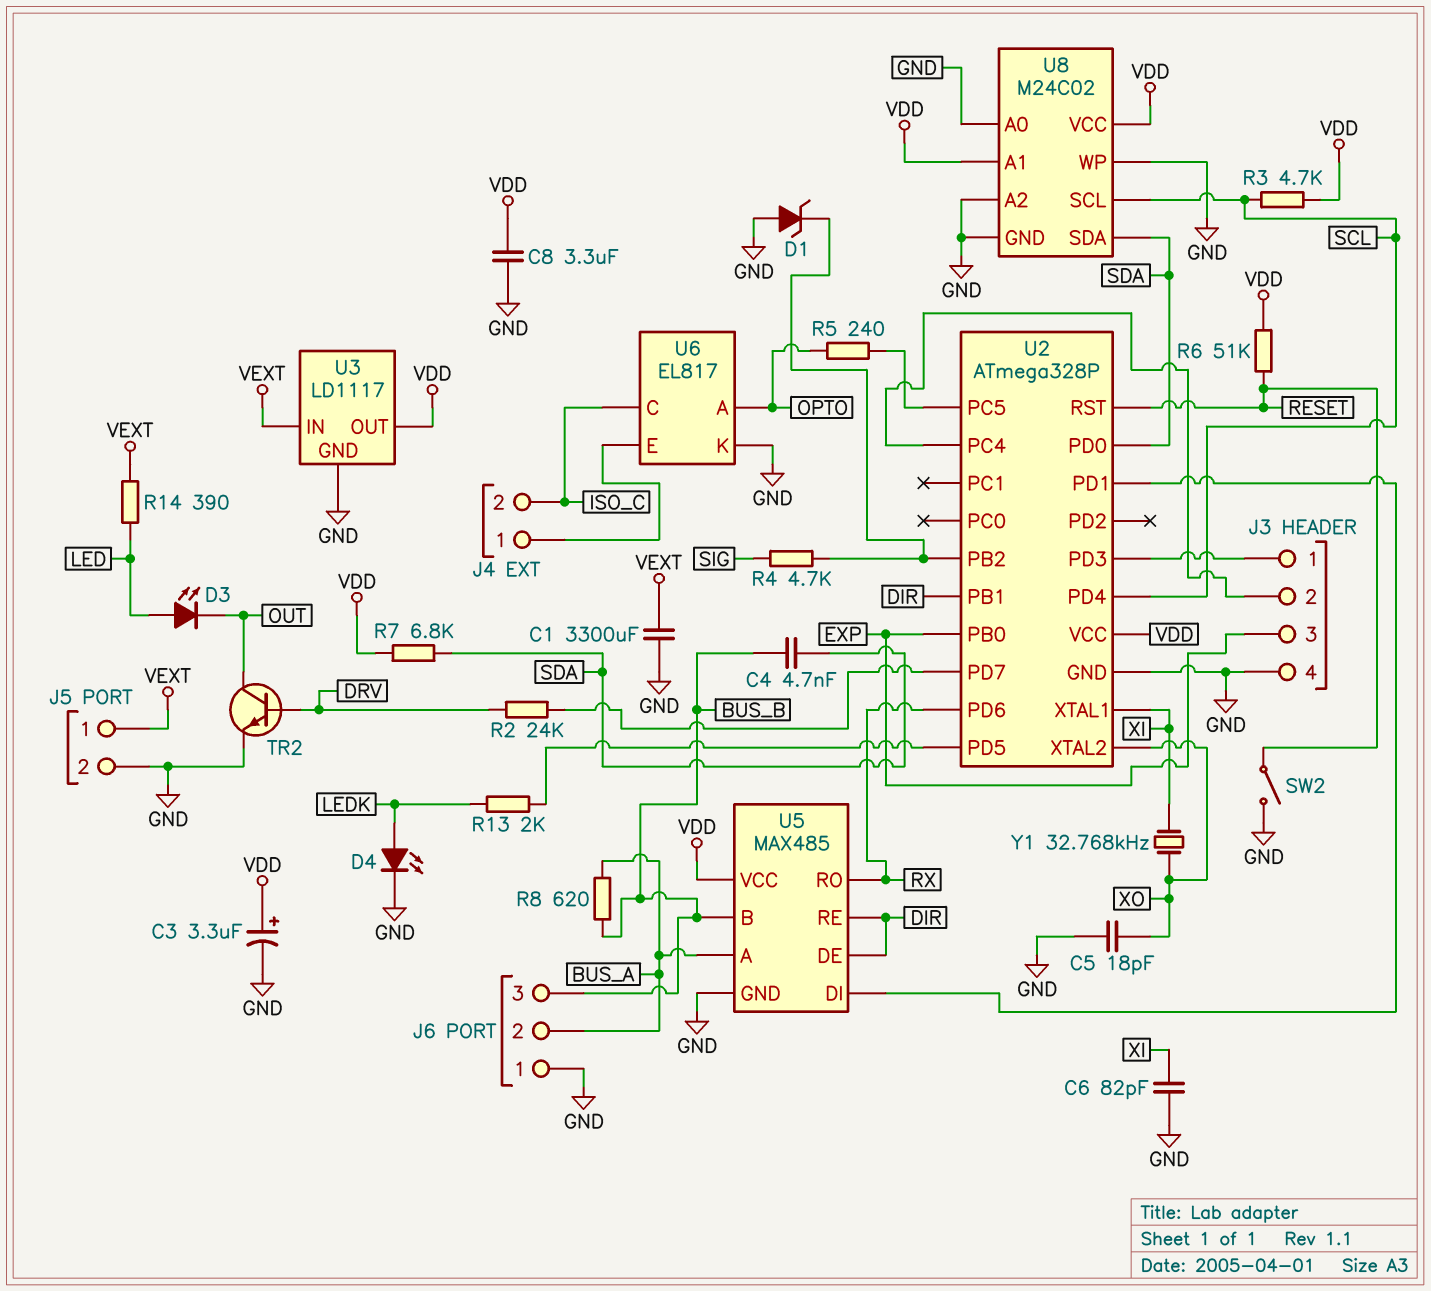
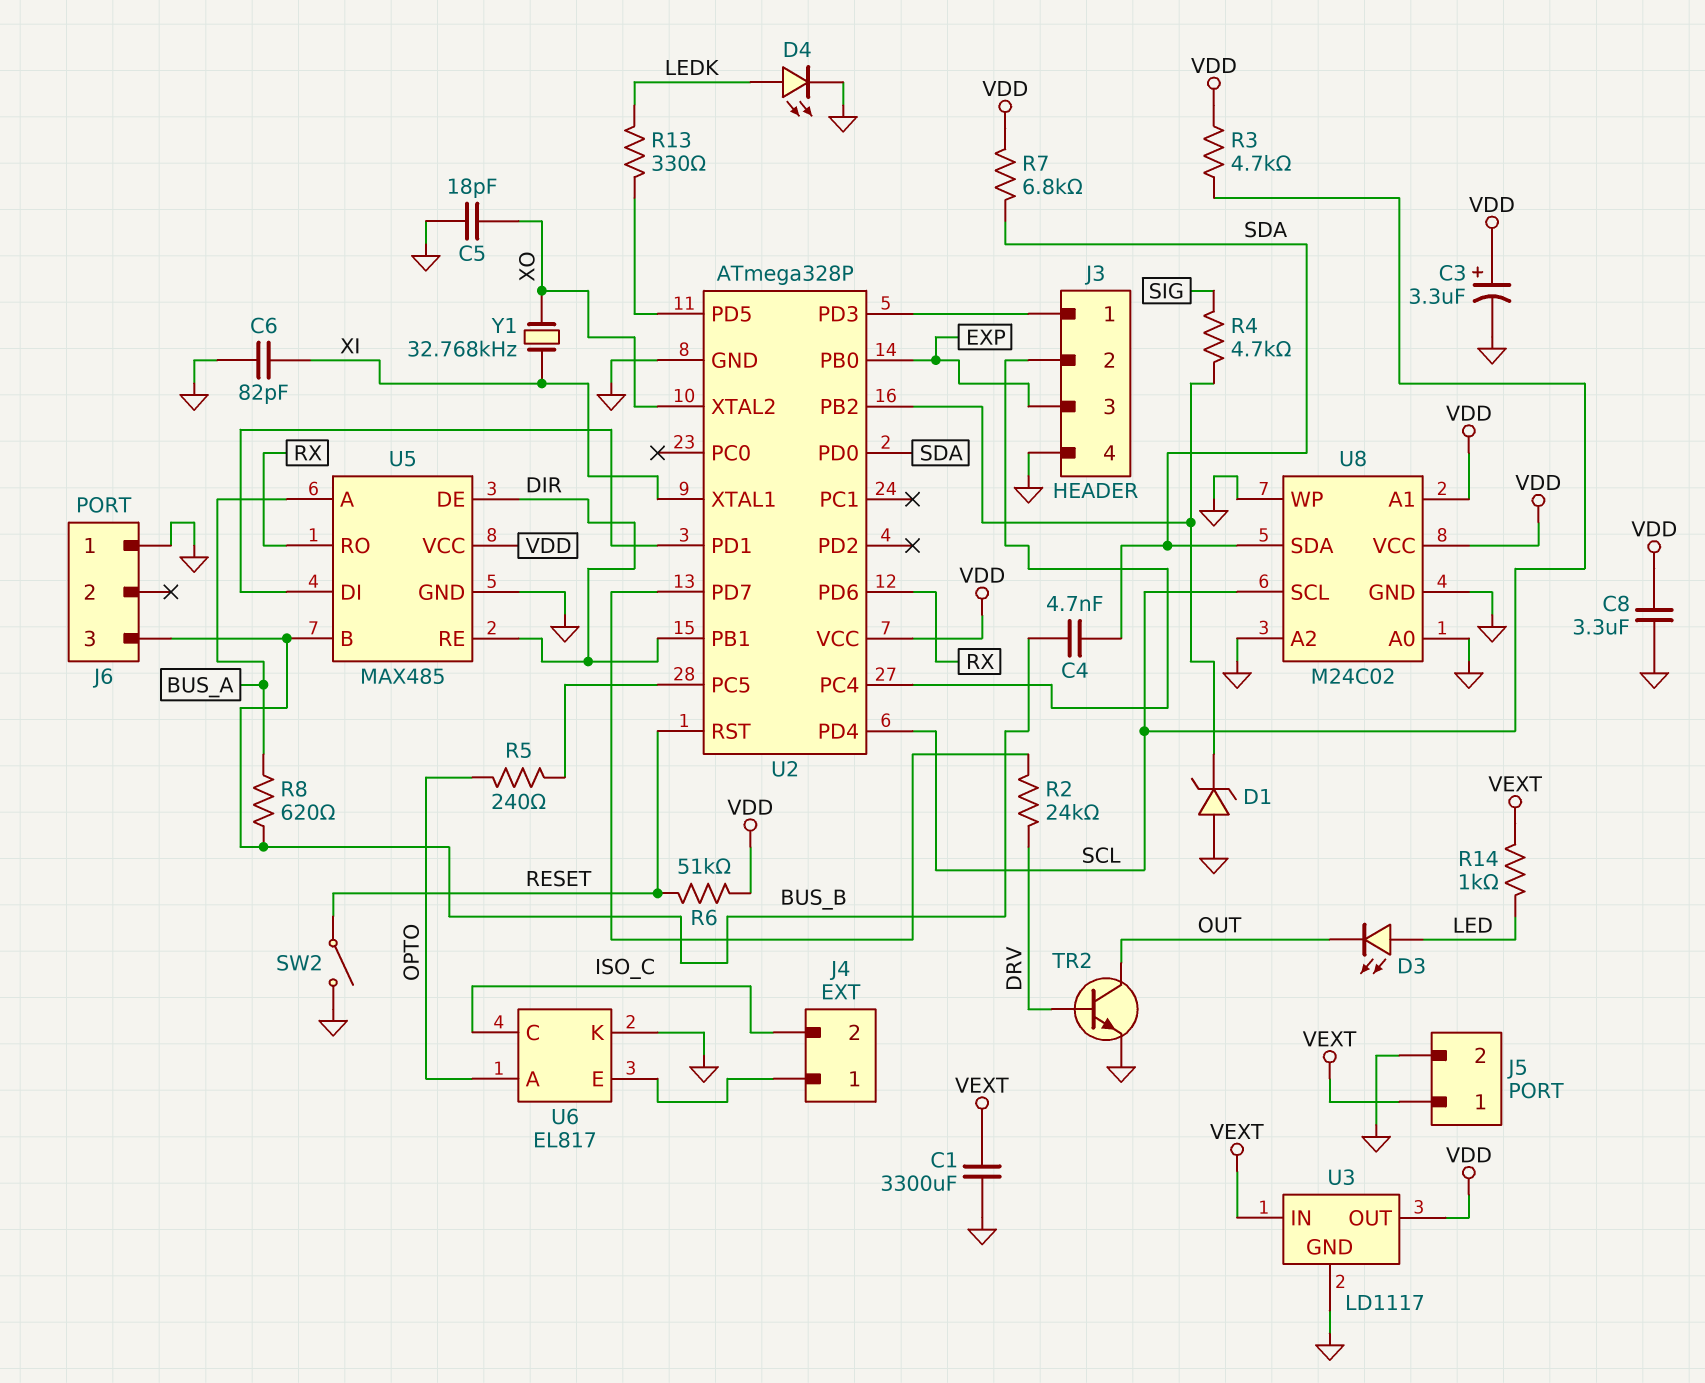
J6 pin 2: BUS_A -> none
R13: 2k (LEDK, U2/PD5) -> 330 (LEDK, U2/PD5)
R14: 390 (LED, VEXT) -> 1k (LED, VEXT)

